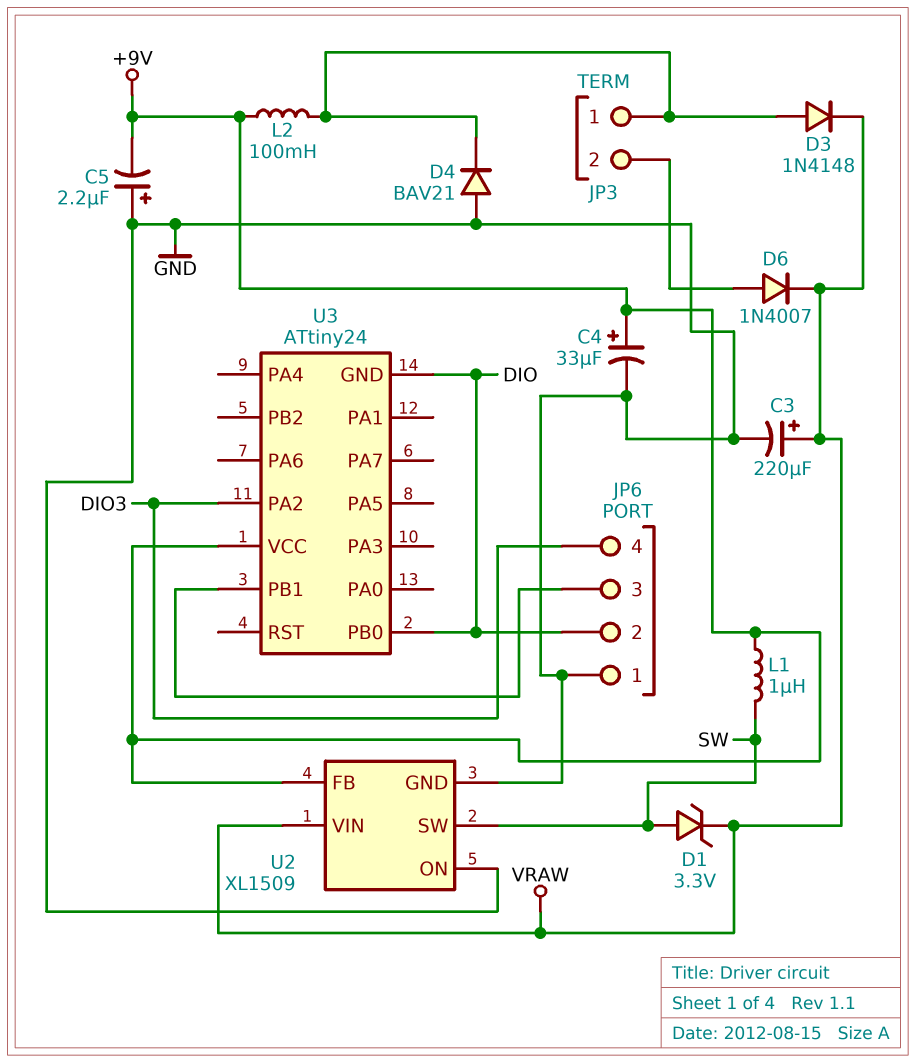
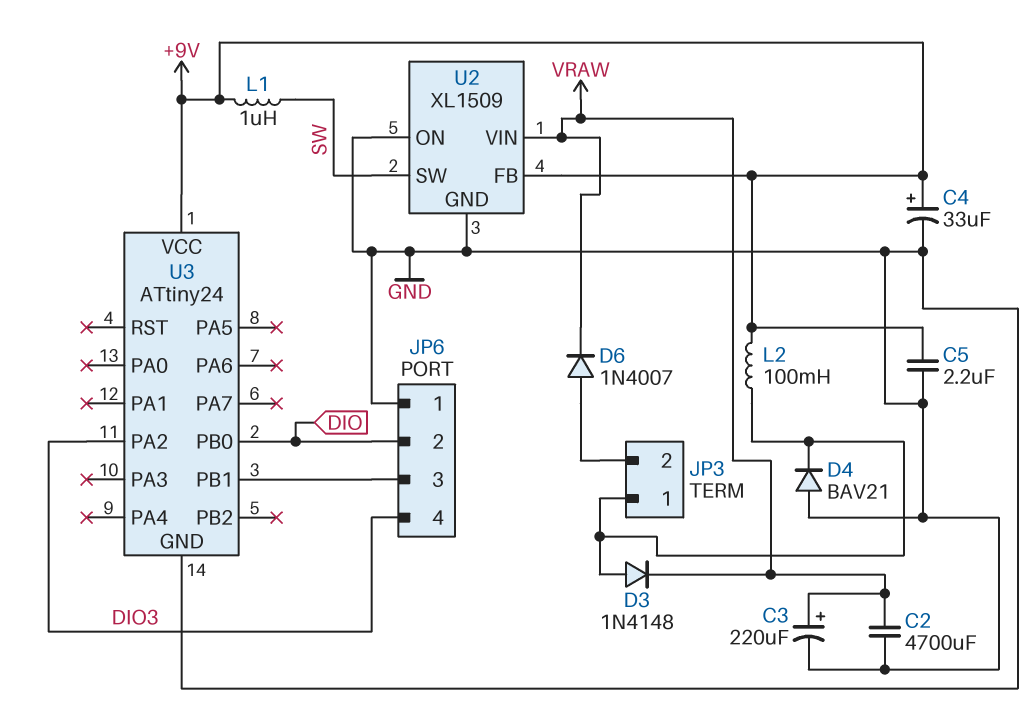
C2: none -> 4700uF (GND, VRAW)
C5: 2.2uF (plus GND, minus +9V) -> 2.2uF (+9V, GND)
D1: zener 3.3V (A SW, K VRAW) -> none
U3 pin GND: DIO -> GND

